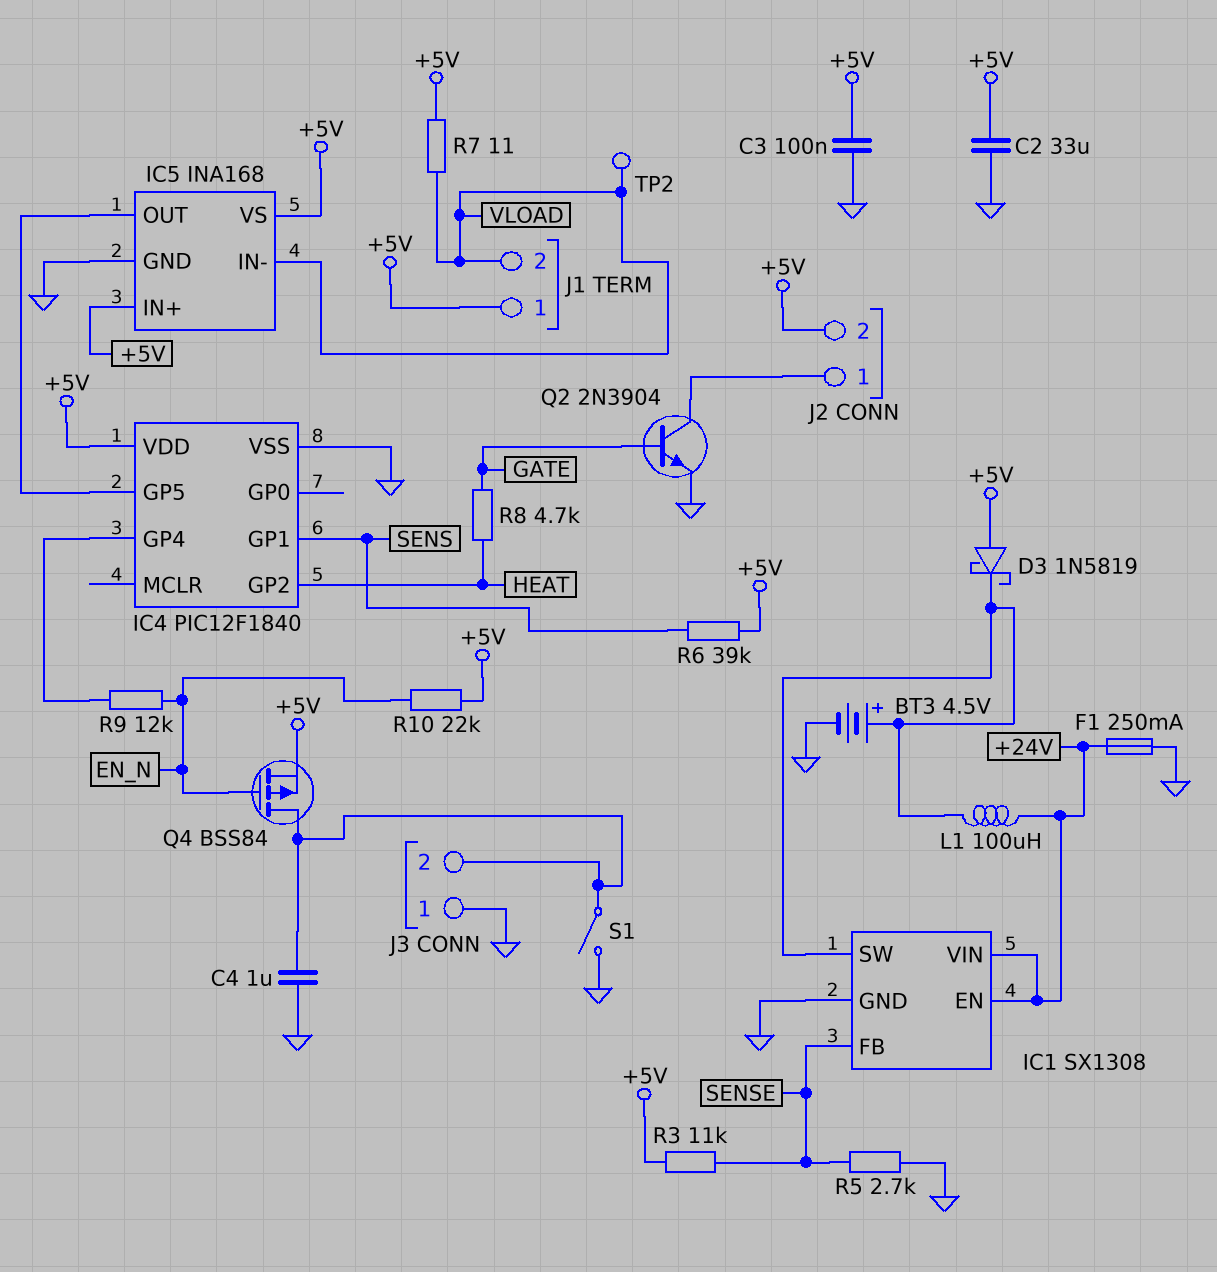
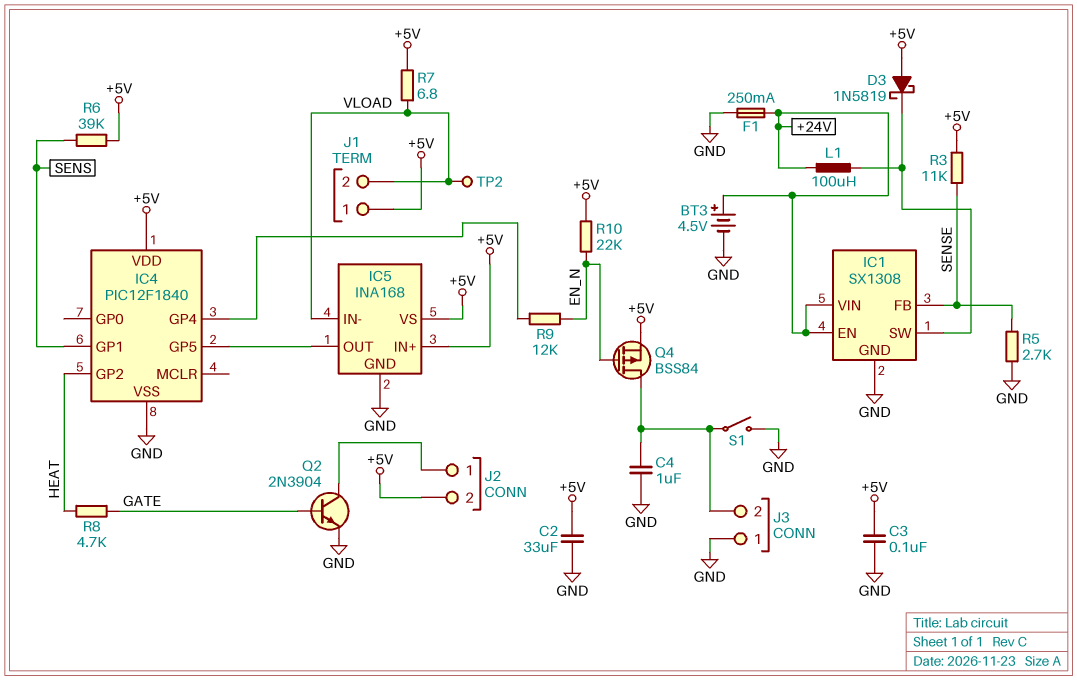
BT3: 4.5V (plus IC1/SW, minus GND) -> 4.5V (plus +24V, minus GND)
R7: 11 (+5V, VLOAD) -> 6.8 (+5V, VLOAD)

